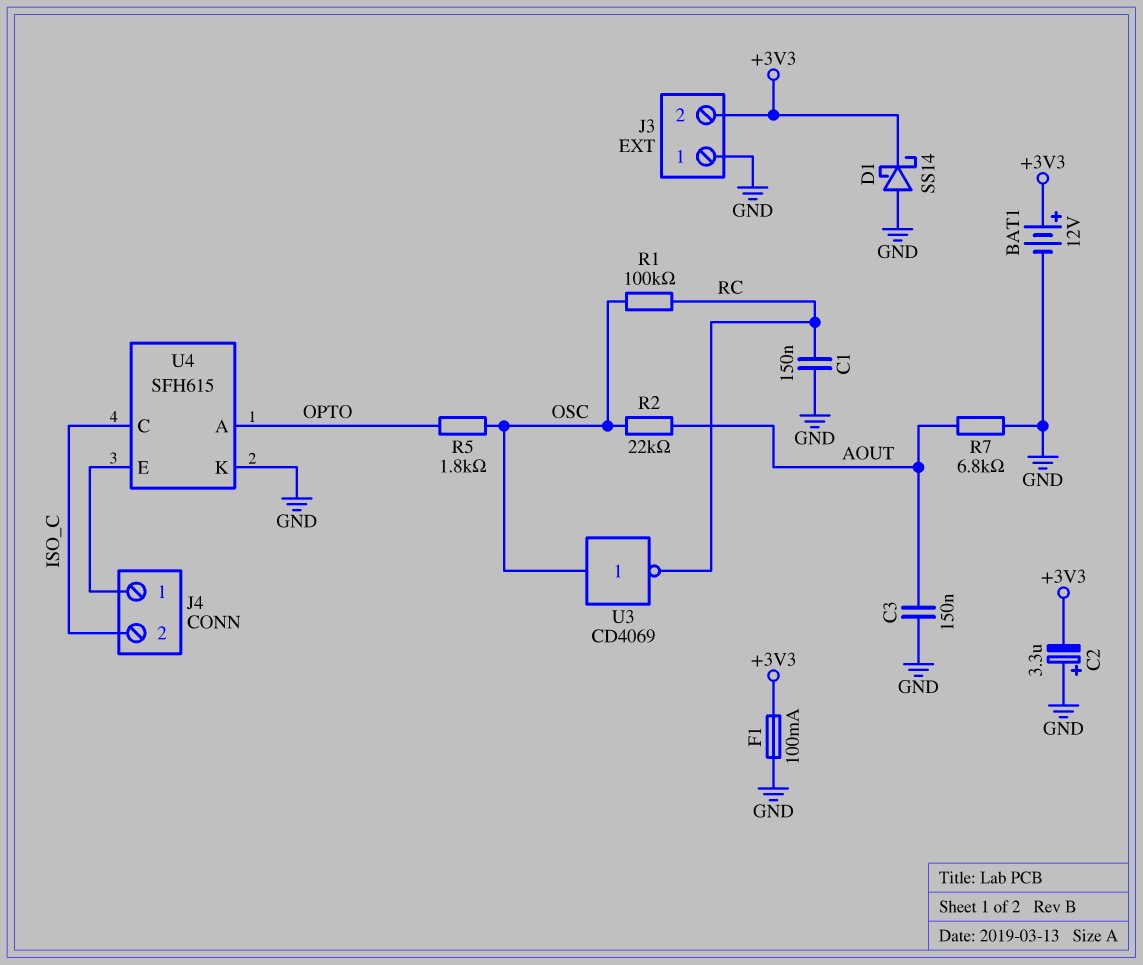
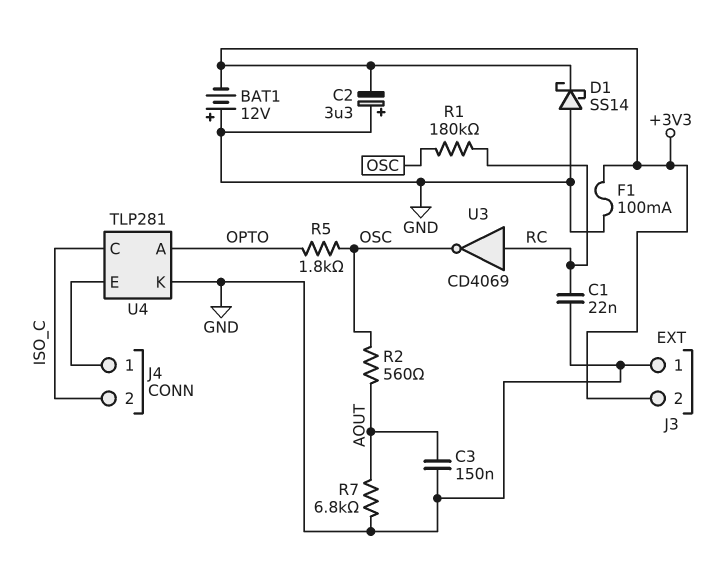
BAT1: 12V (plus +3V3, minus GND) -> 12V (plus GND, minus +3V3)
C1: 150nF (GND, RC) -> 22nF (GND, RC)
R1: 100k (OSC, RC) -> 180k (OSC, RC)
R2: 22k (AOUT, OSC) -> 560 (AOUT, OSC)
U3: NOT CD4069 (in OSC, out RC) -> NOT CD4069 (in RC, out OSC)
U4: SFH615 -> TLP281

